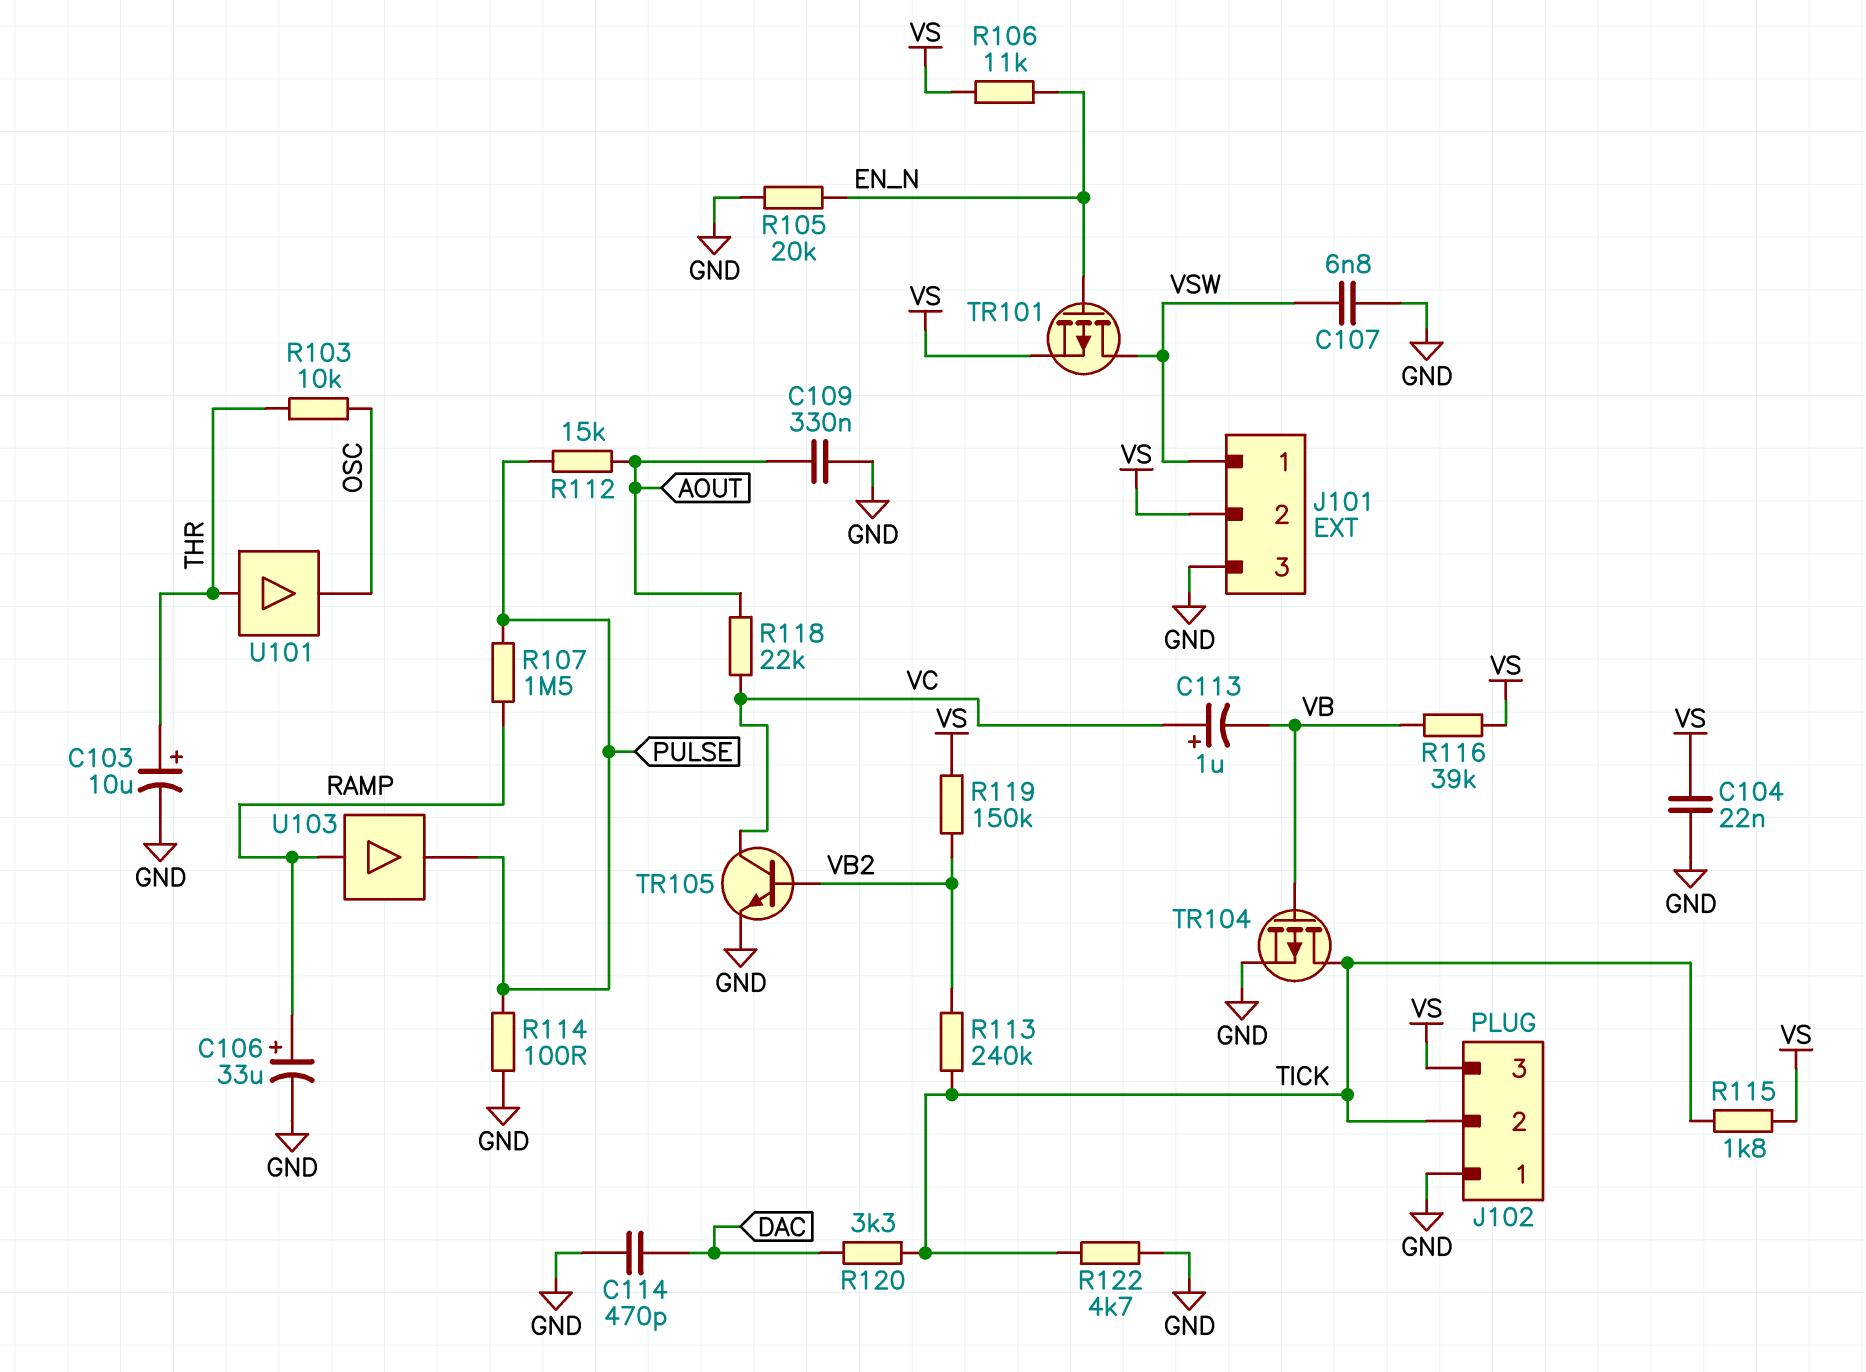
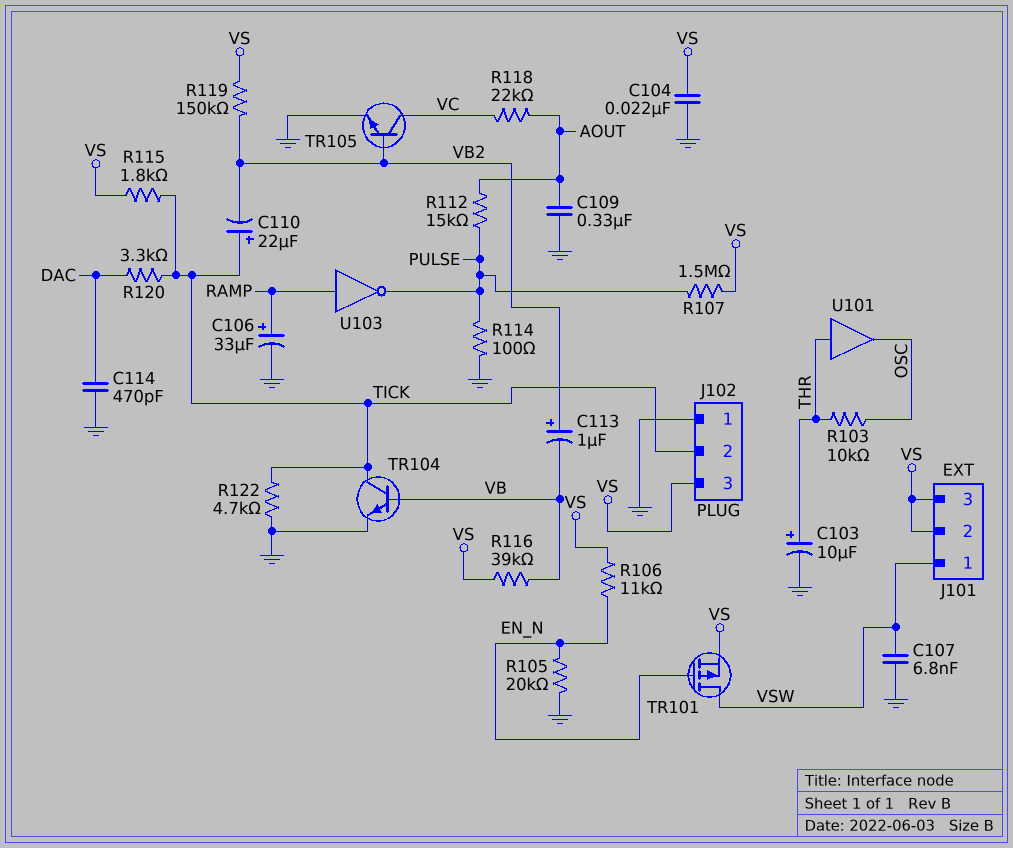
C110: none -> 22uF (plus TICK, minus VB2)
C113: 1uF (plus VC, minus VB) -> 1uF (plus VB2, minus VB)
J101 pin 3: GND -> VS
R107: 1.5M (PULSE, RAMP) -> 1.5M (PULSE, VS)
R113: 240k (TICK, VB2) -> none
TR104: PMOS (G VB, D TICK, S GND) -> NPN (B VB, C TICK, E GND)
U103: buffer (in RAMP, out PULSE) -> NOT (in RAMP, out PULSE)

